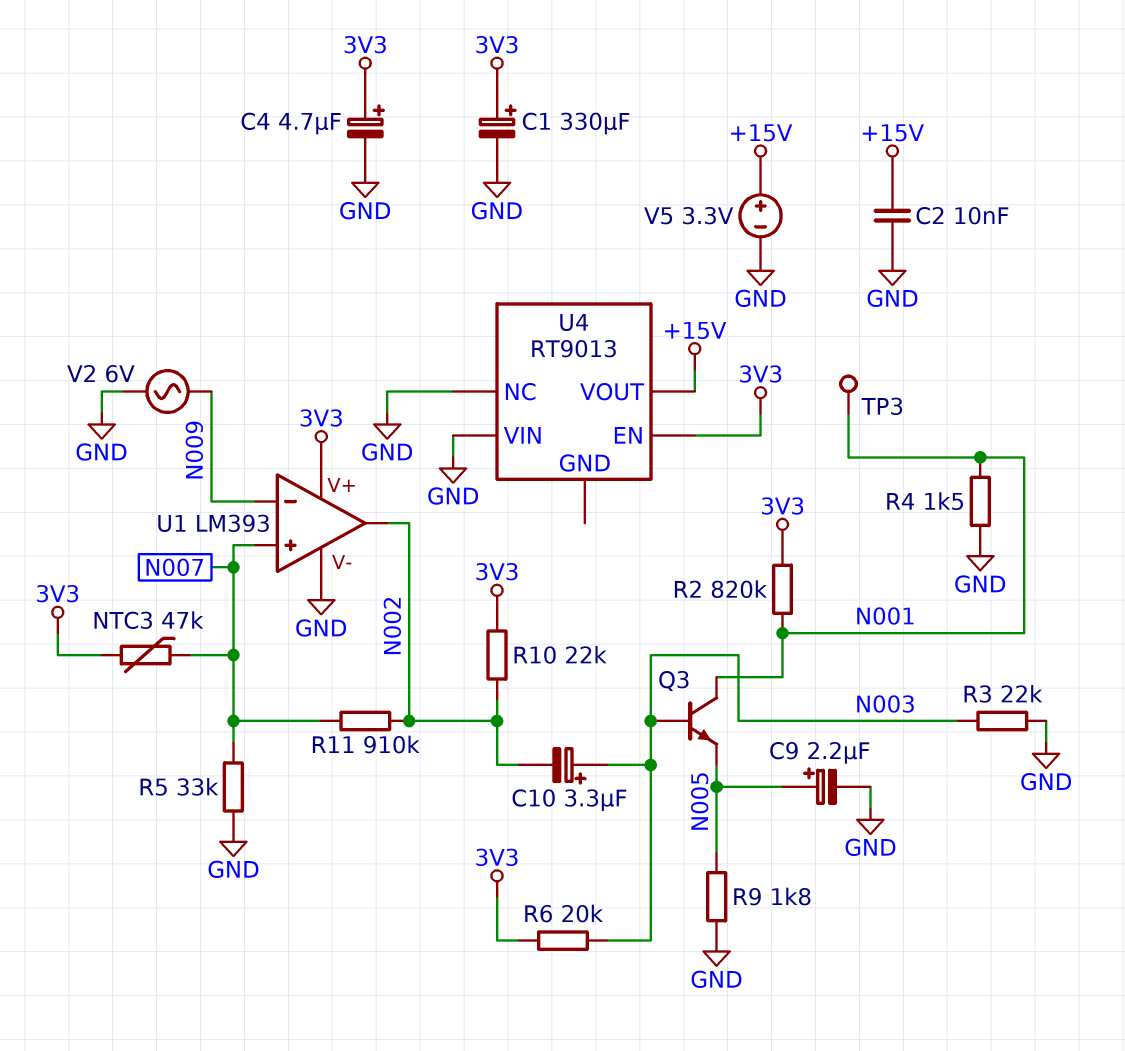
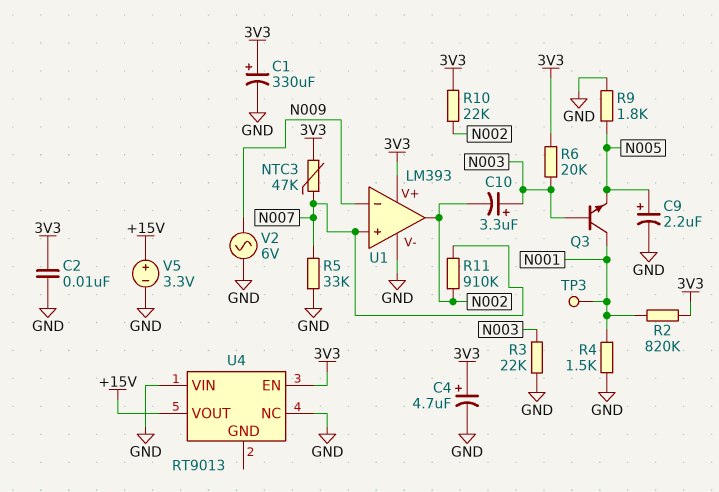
C2: 10nF (+15V, GND) -> 10nF (3V3, GND)

